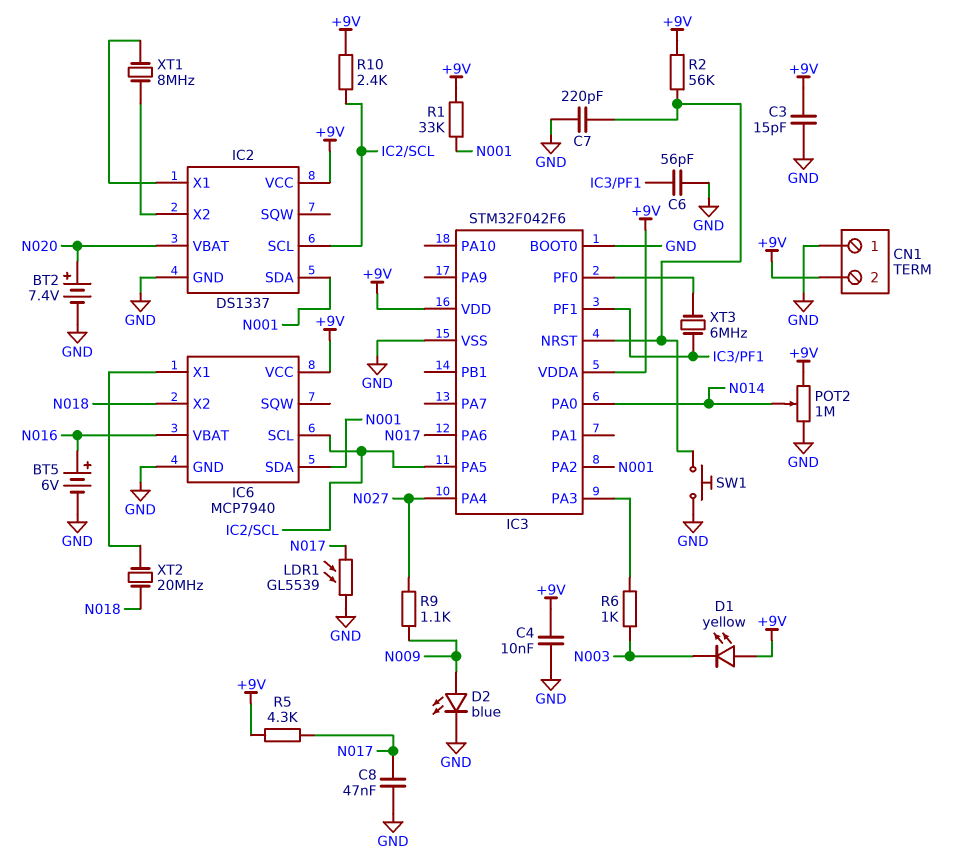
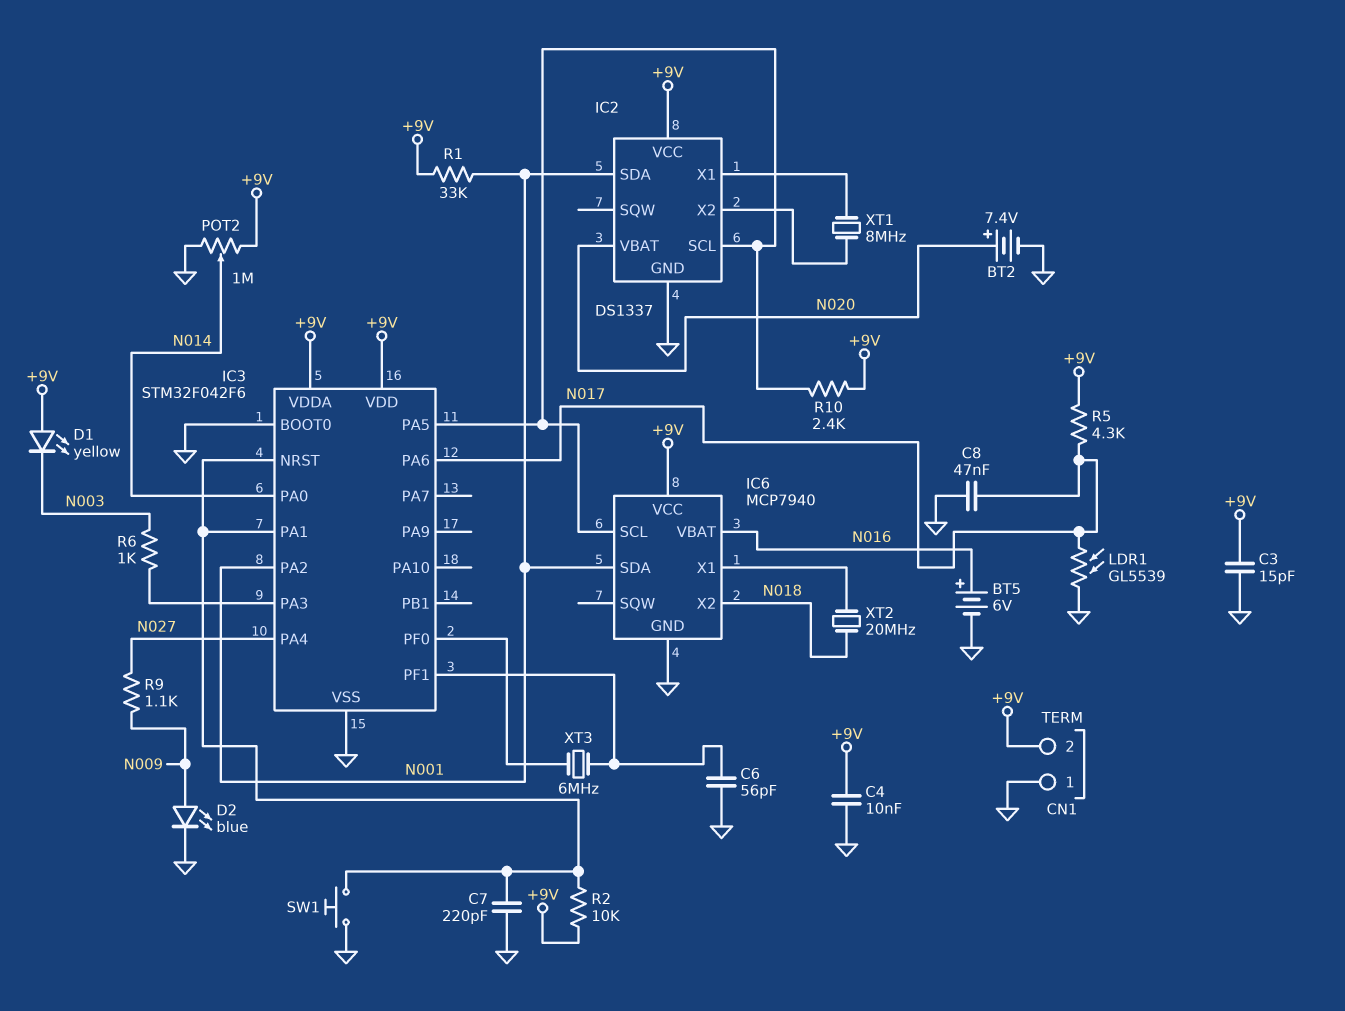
IC3 pin PA1: none -> IC3/NRST
R2: 56k (+9V, IC3/NRST) -> 10k (+9V, IC3/NRST)

